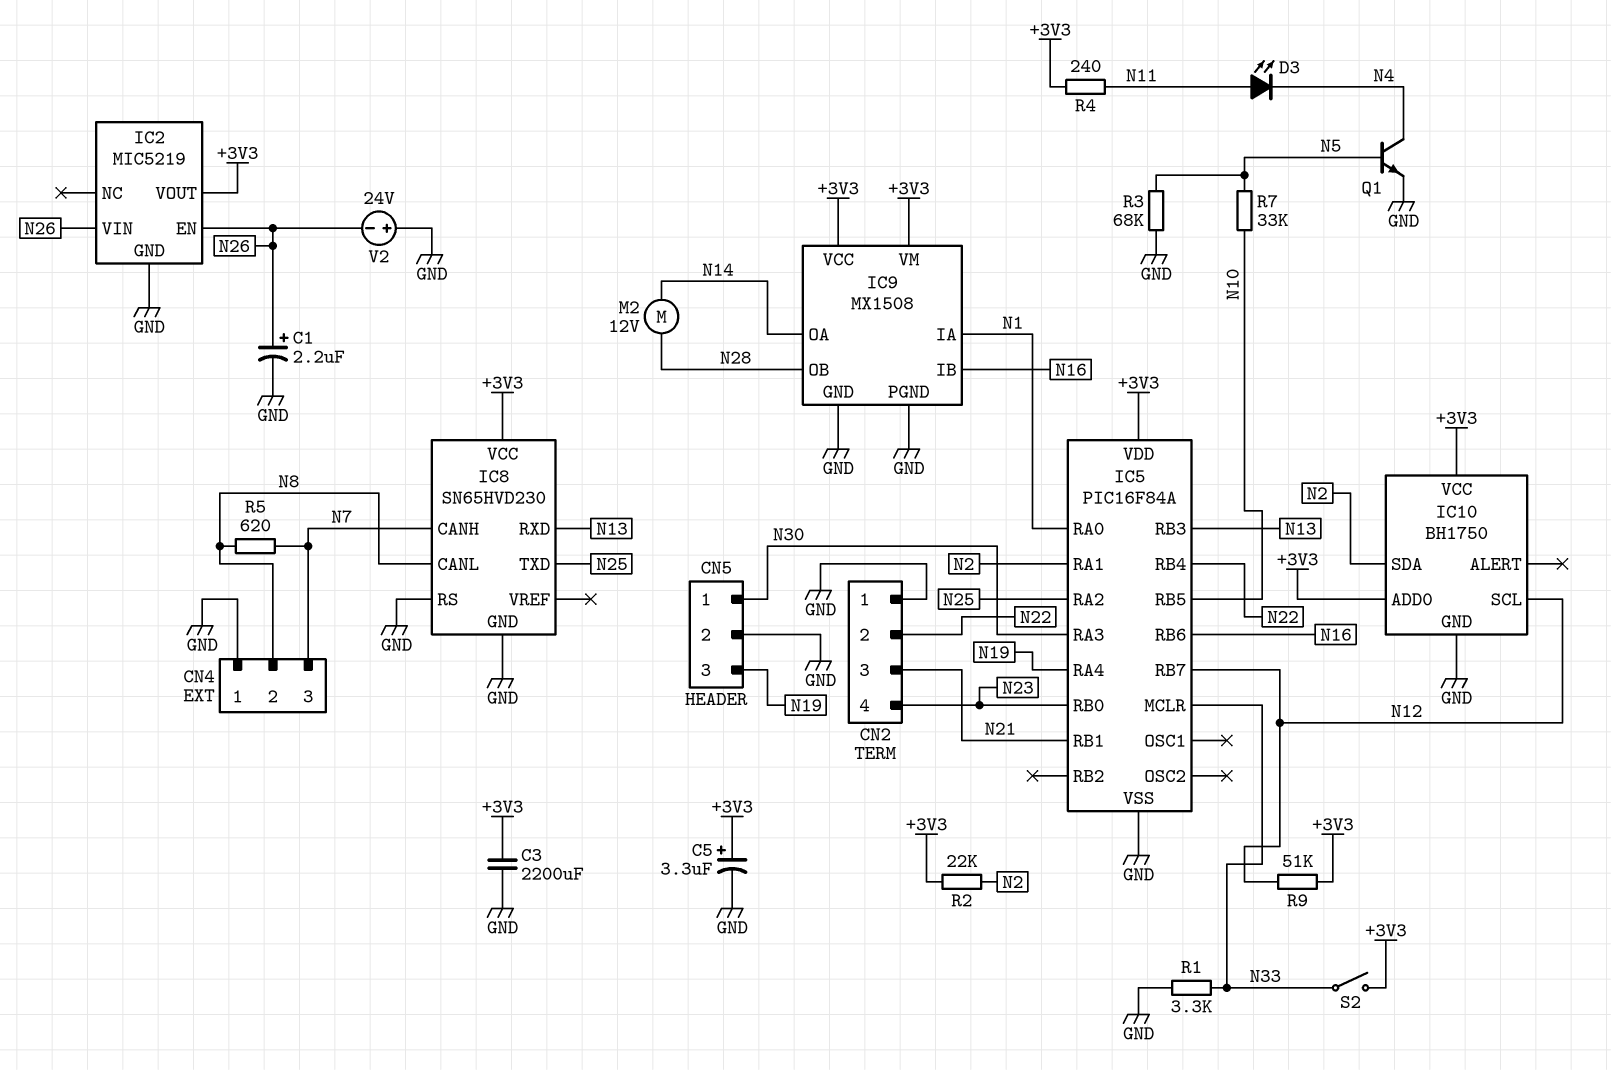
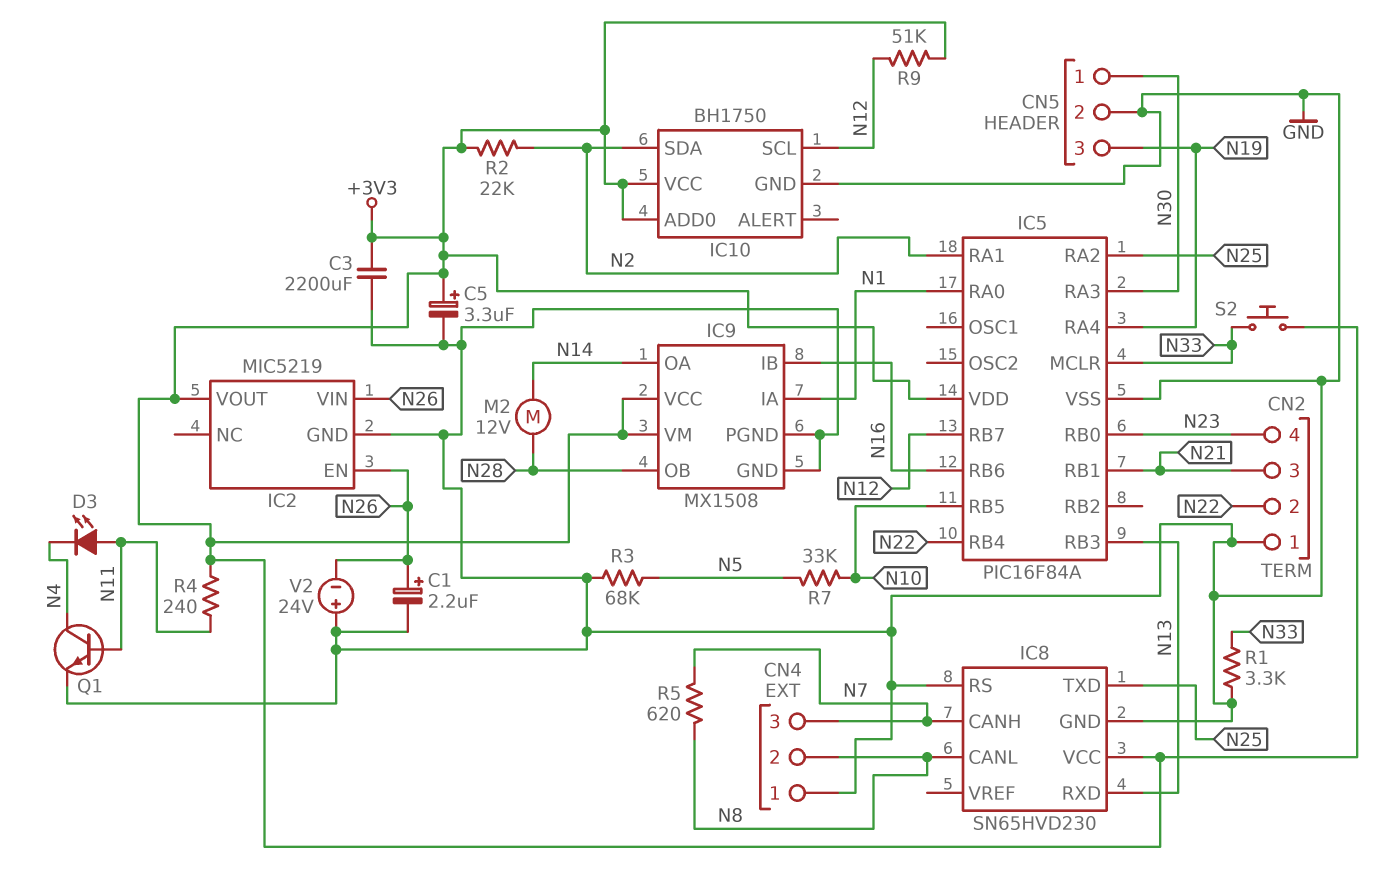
Q1: NPN (B N5, C N4, E GND) -> NPN (B N11, C N4, E GND)
S2: switch (+3V3, N33) -> button (+3V3, N33)

